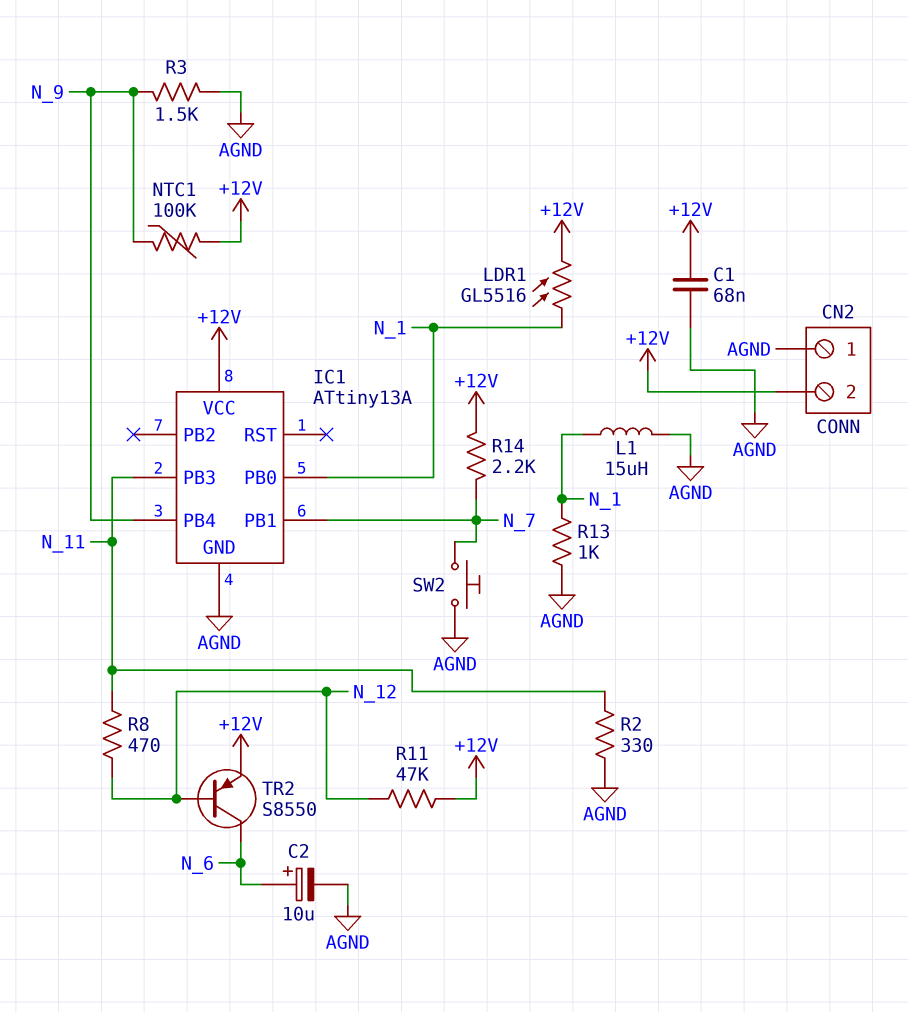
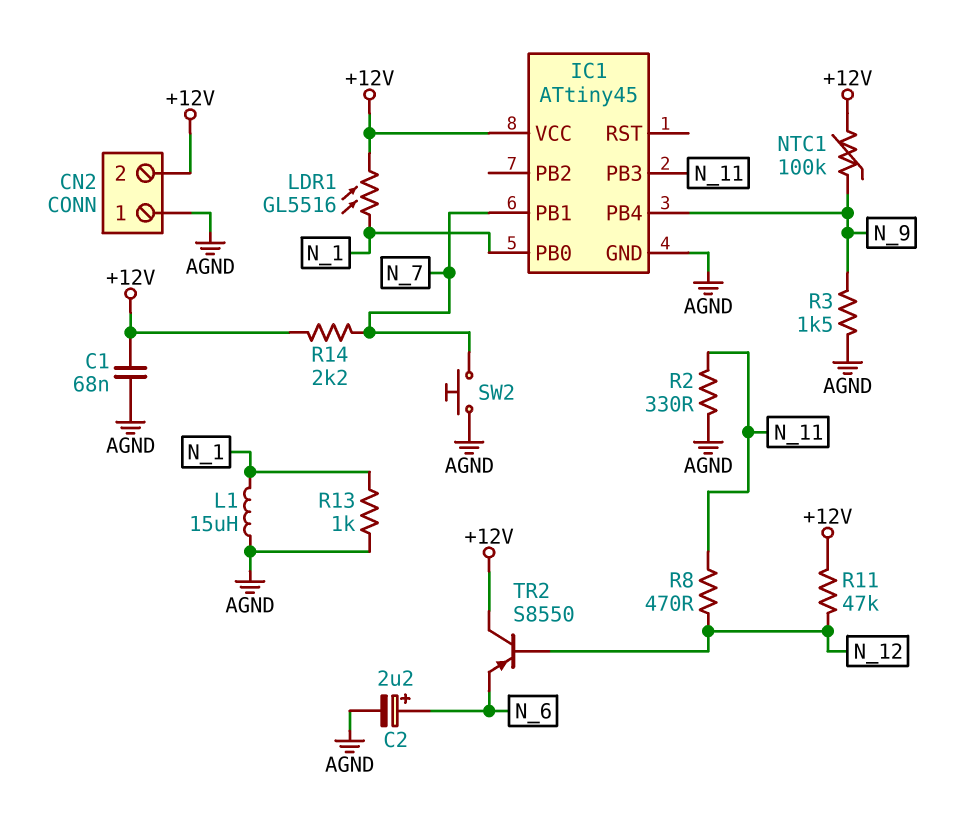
C2: 10uF (plus N_6, minus AGND) -> 2.2uF (plus N_6, minus AGND)
IC1: ATtiny13A -> ATtiny45
TR2: PNP S8550 (B N_12, C N_6, E +12V) -> PNP S8550 (B N_12, C +12V, E N_6)

